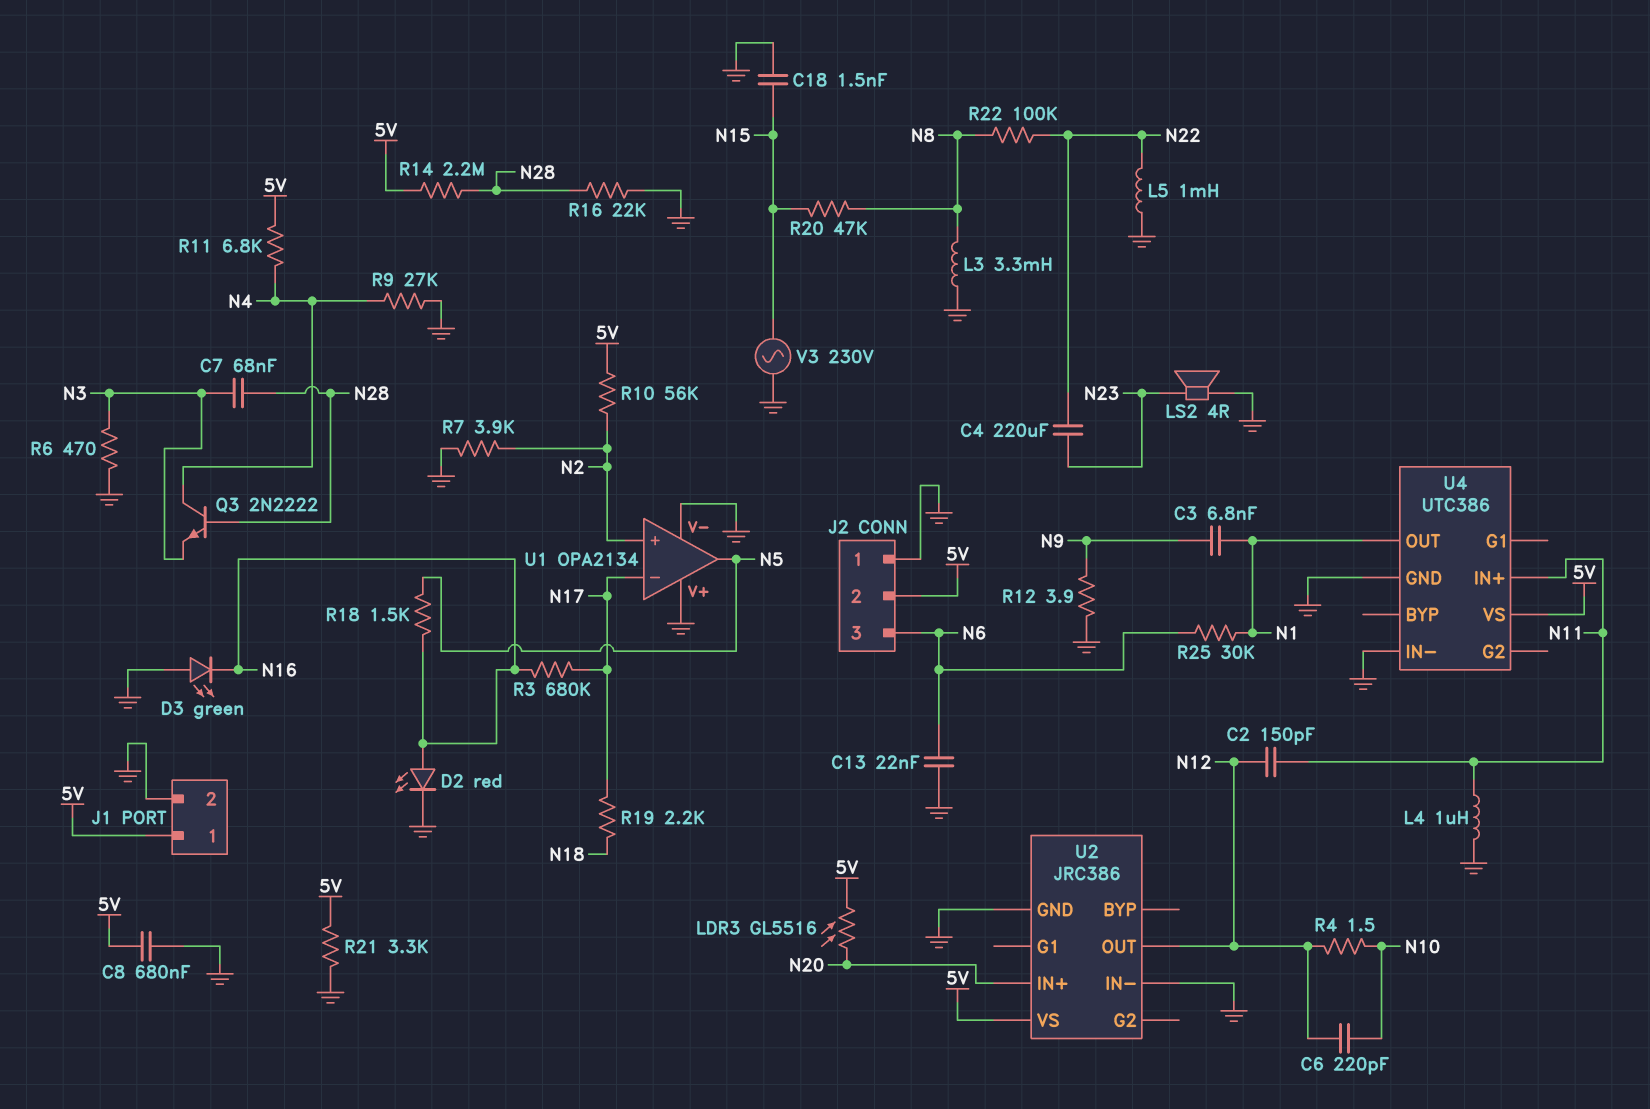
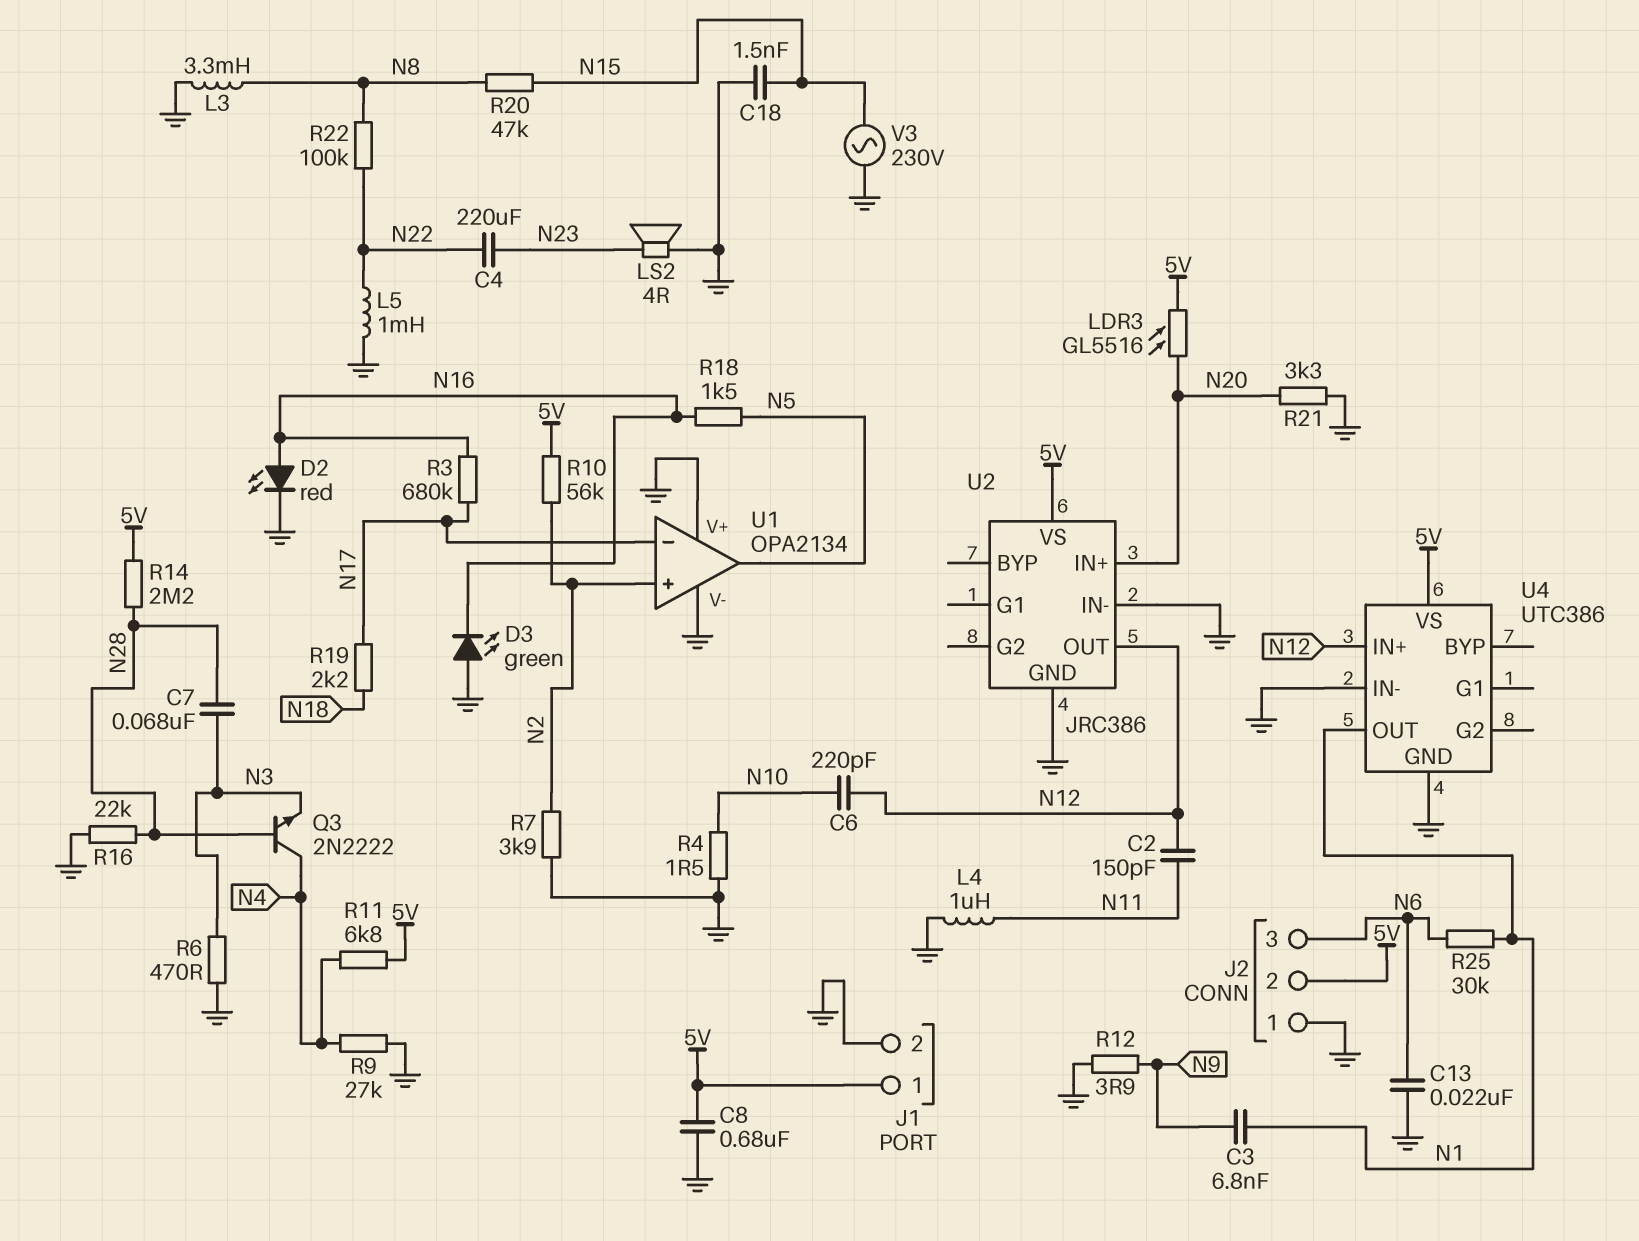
R4: 1.5 (N10, N12) -> 1.5 (GND, N10)
R21: 3.3k (5V, GND) -> 3.3k (GND, N20)
U4 pin IN+: N11 -> N12

